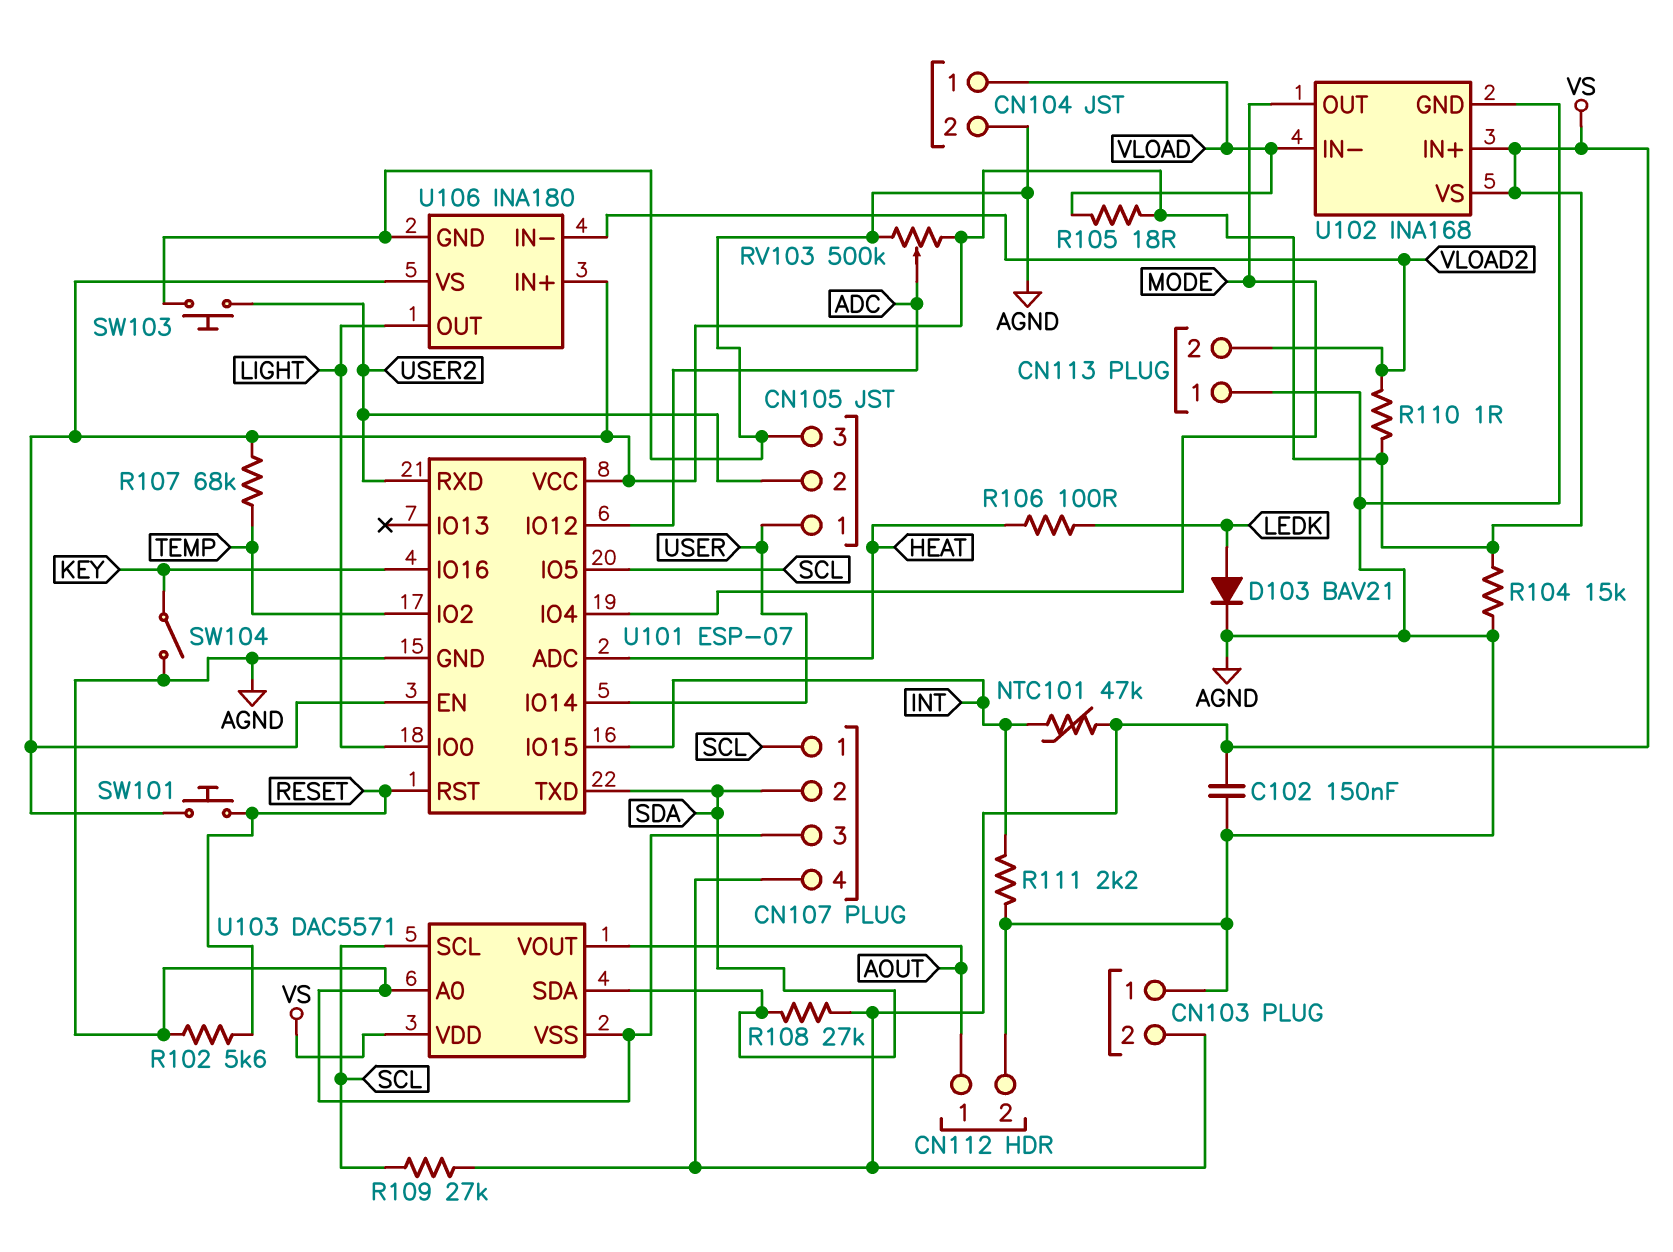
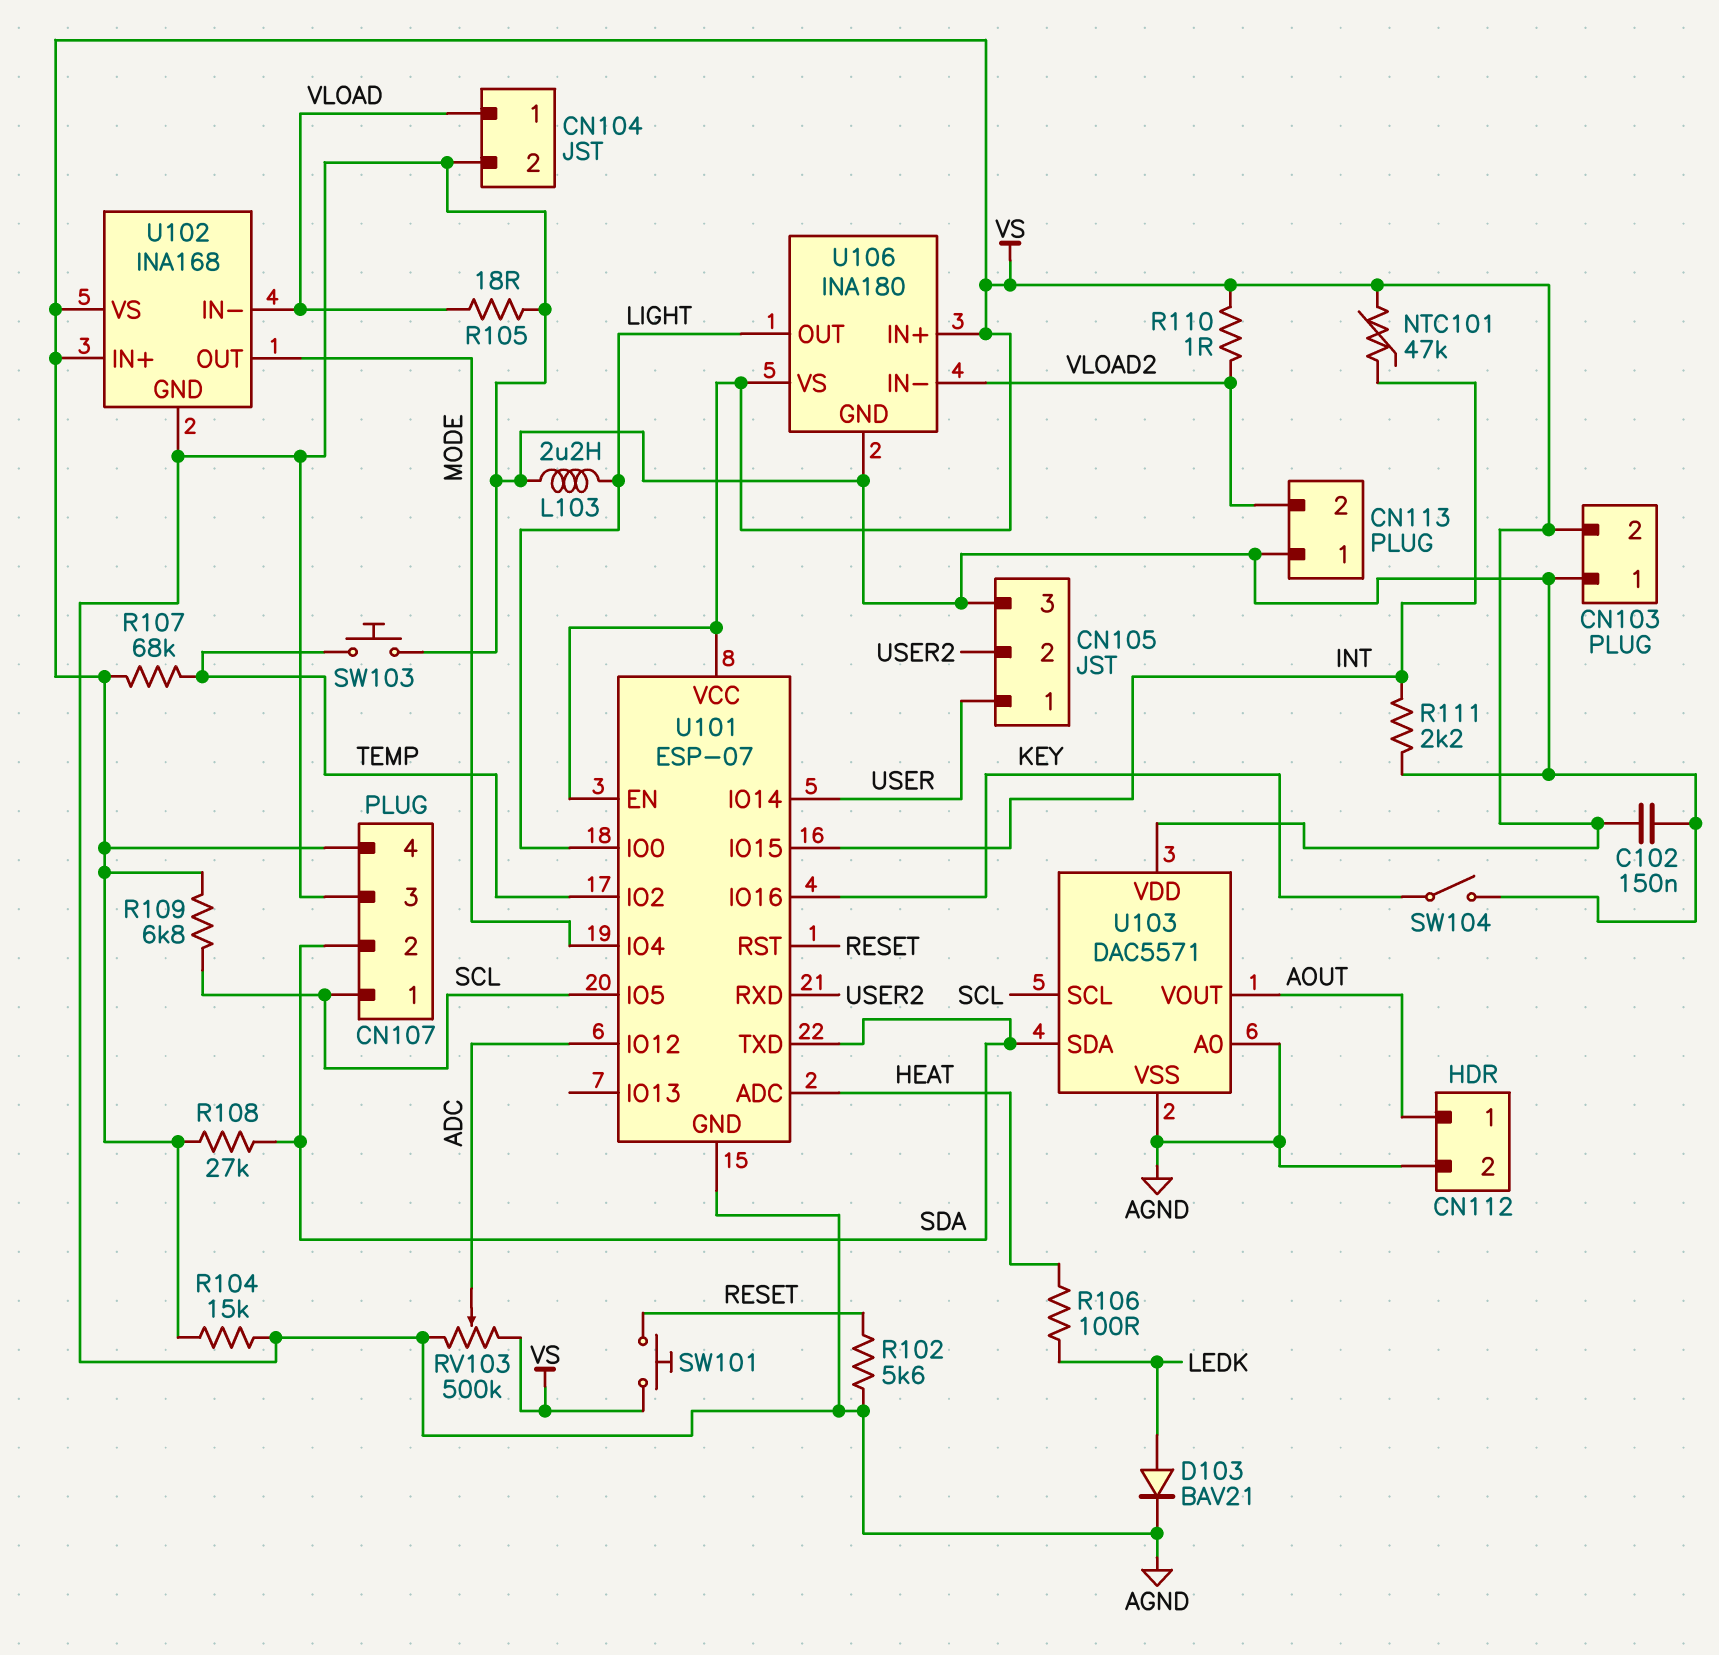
L103: none -> 2.2uH (AGND, LIGHT)
R105: 18 (VLOAD, VS) -> 18 (AGND, VLOAD)
R109: 27k (SCL, VS) -> 6.8k (SCL, VS)
SW103: button (AGND, USER2) -> button (AGND, TEMP)

